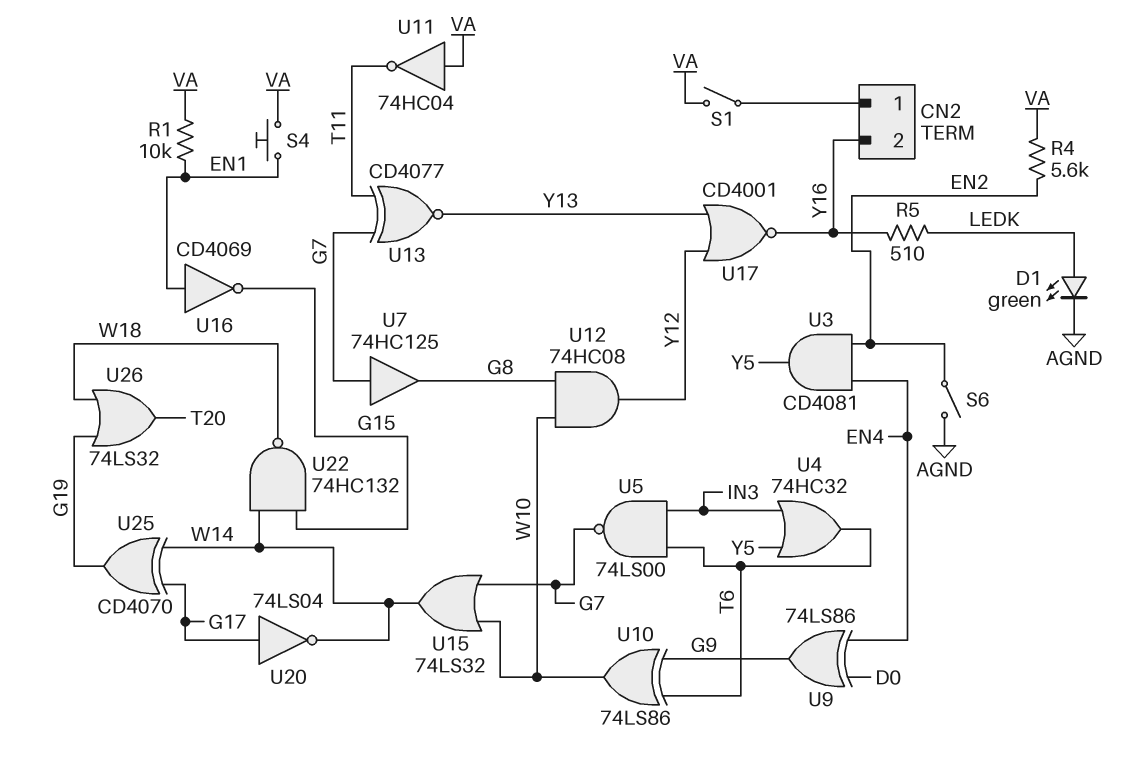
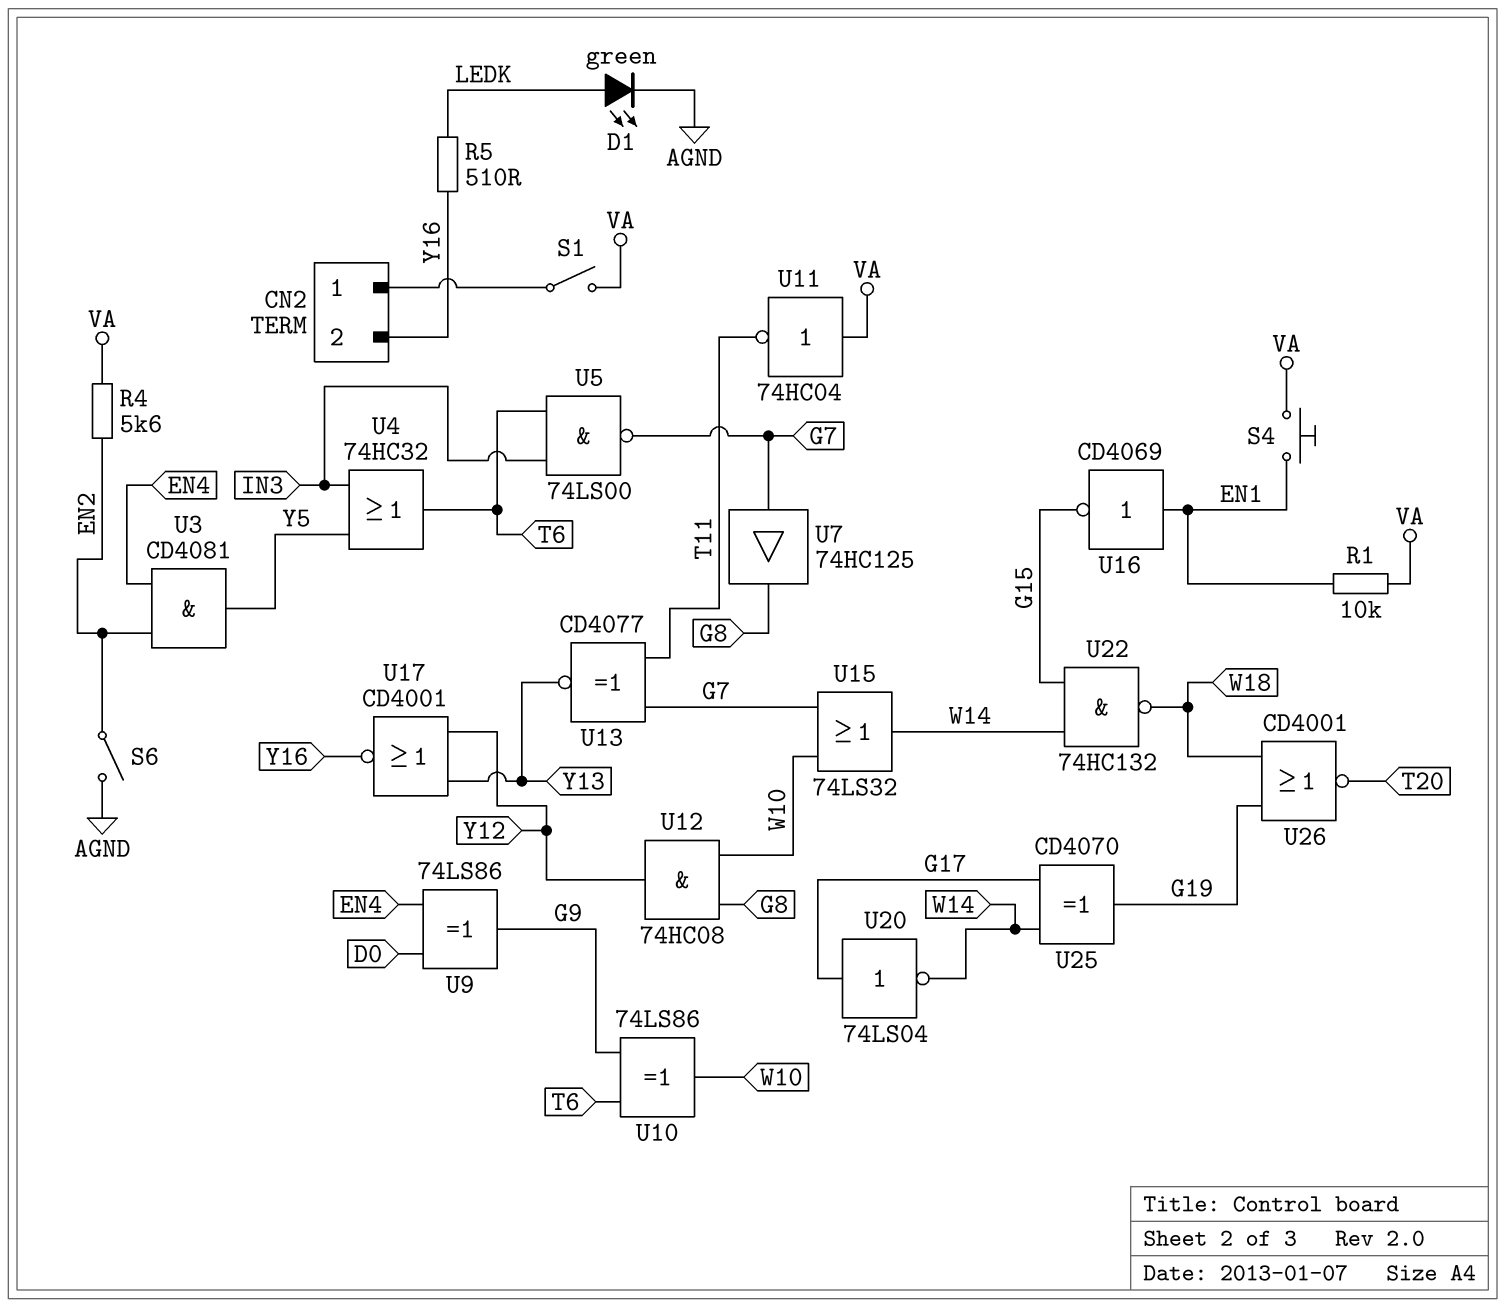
U26: OR 74LS32 (in G19, in W18, out T20) -> NOR CD4001 (in G19, in W18, out T20)

